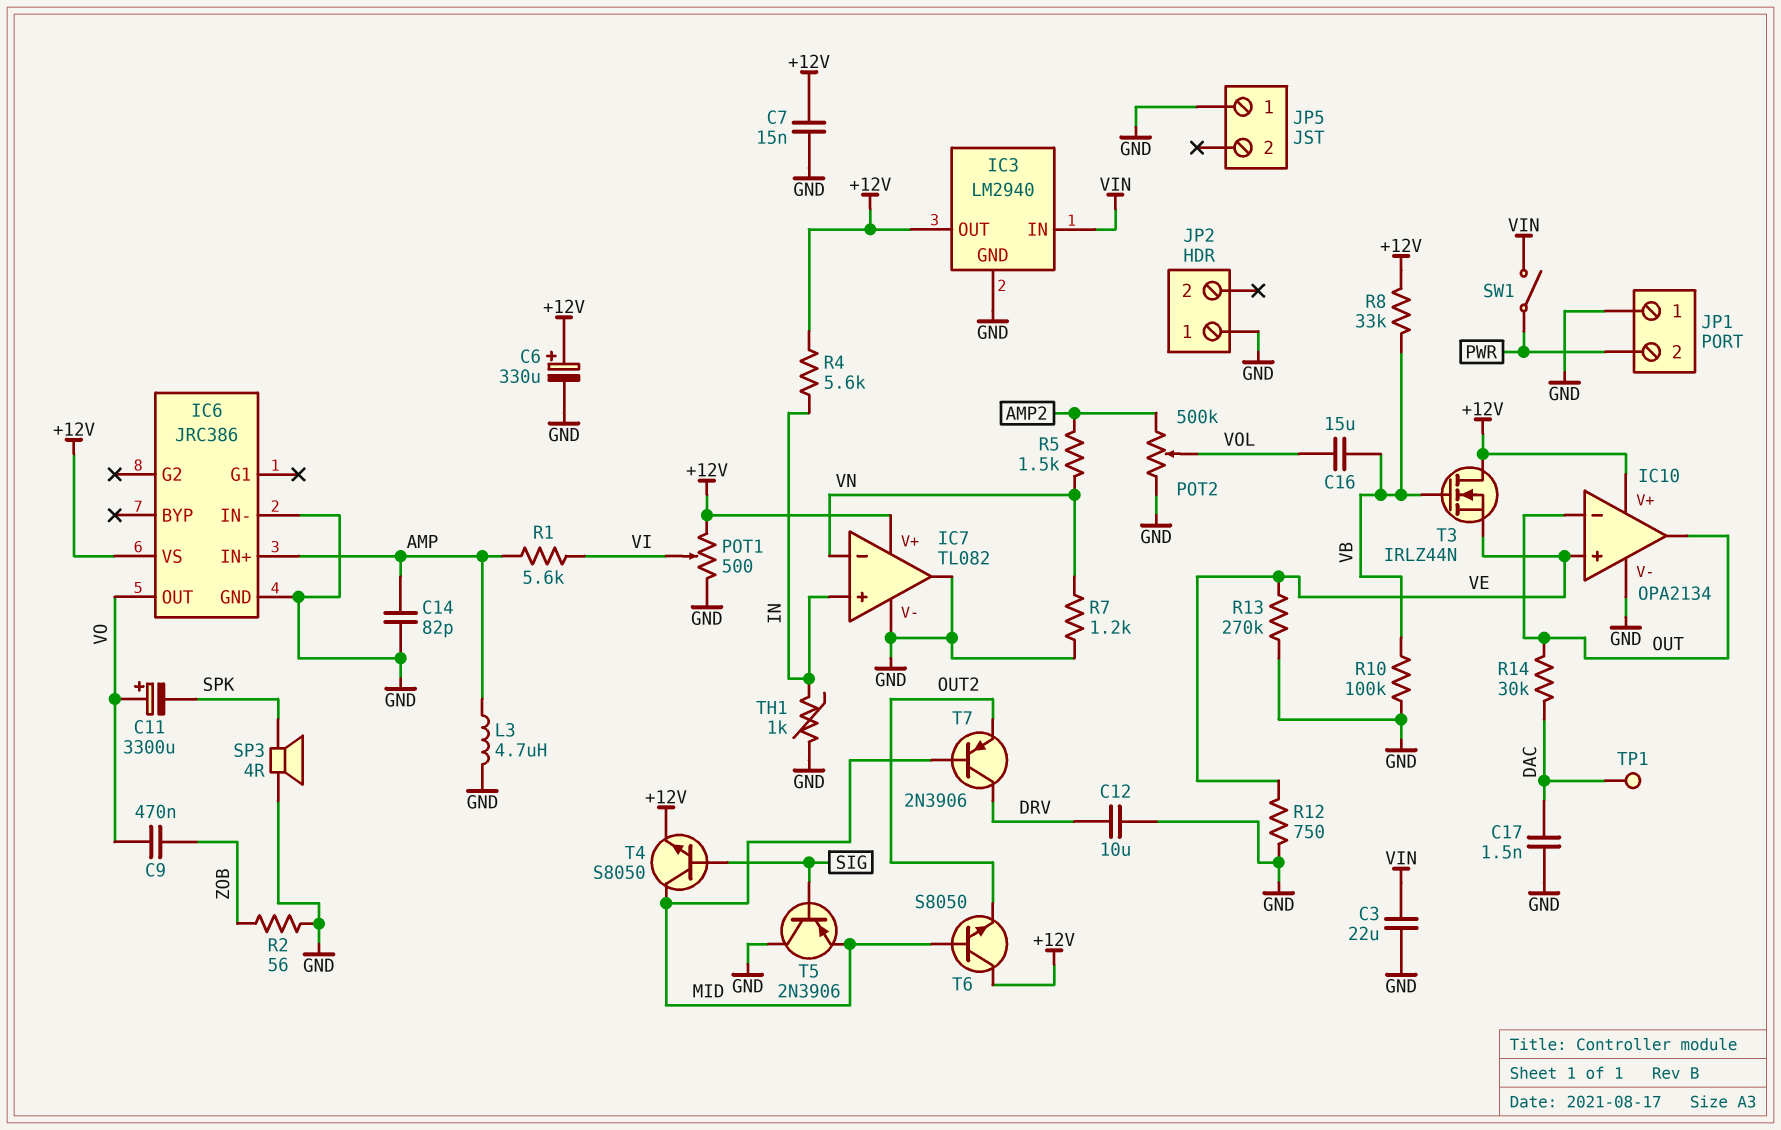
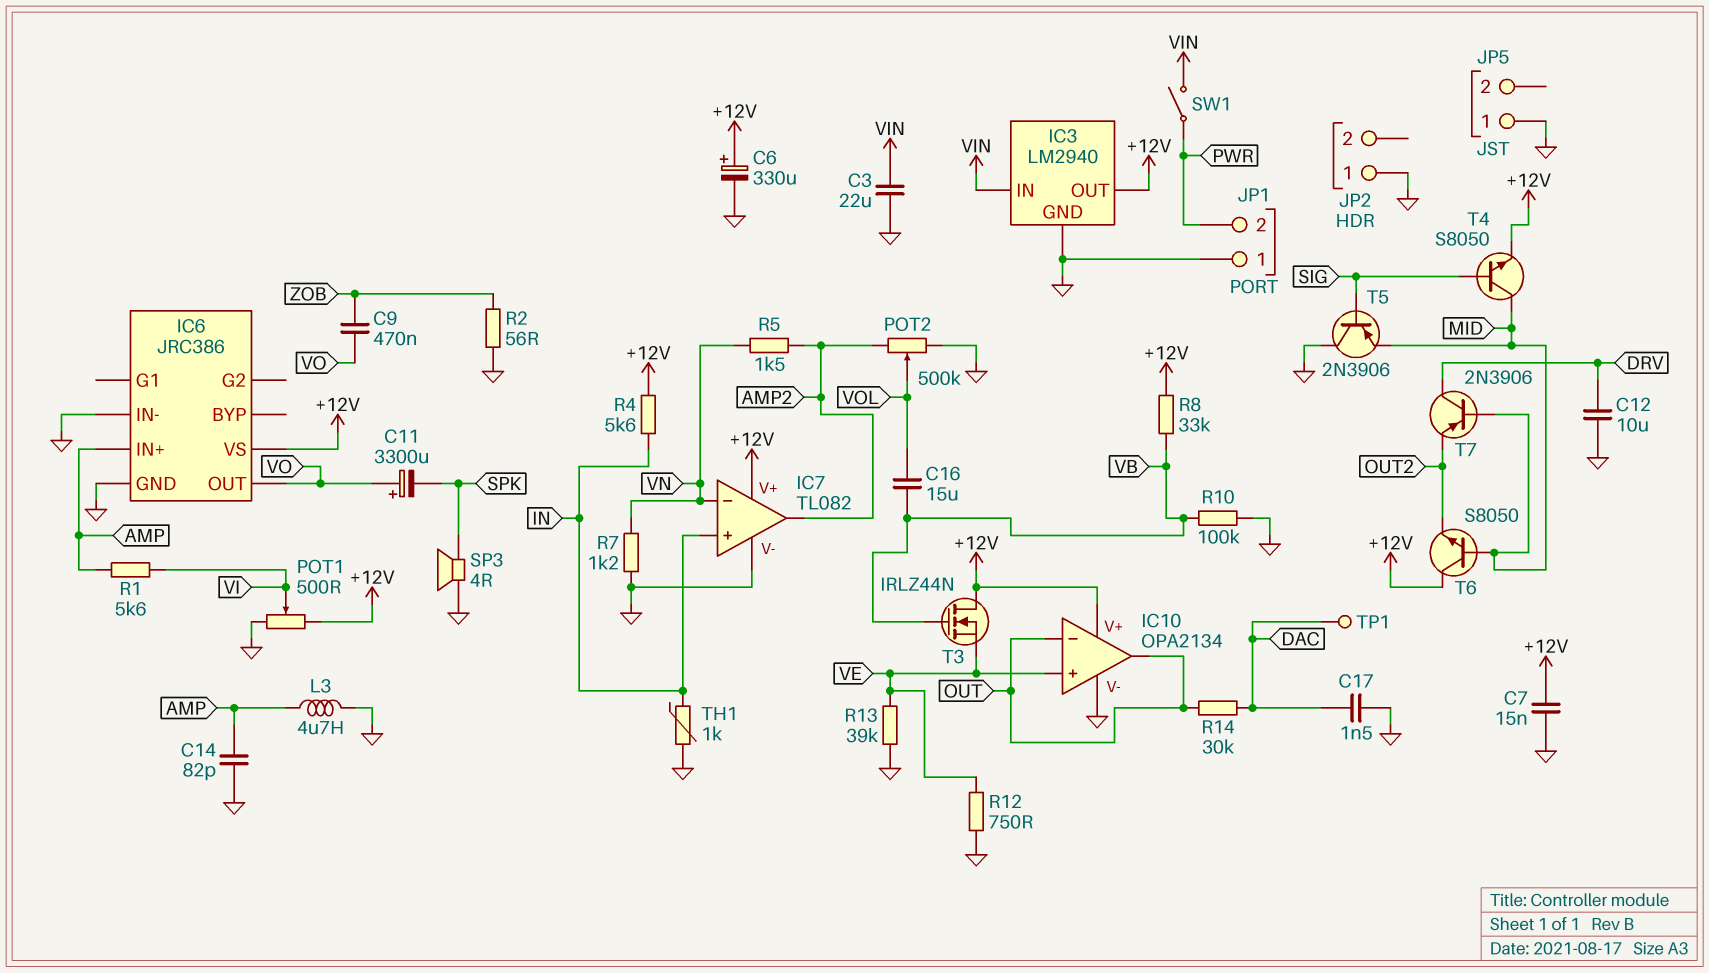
IC7 pin out: GND -> AMP2
R13: 270k (GND, VE) -> 39k (GND, VE)

